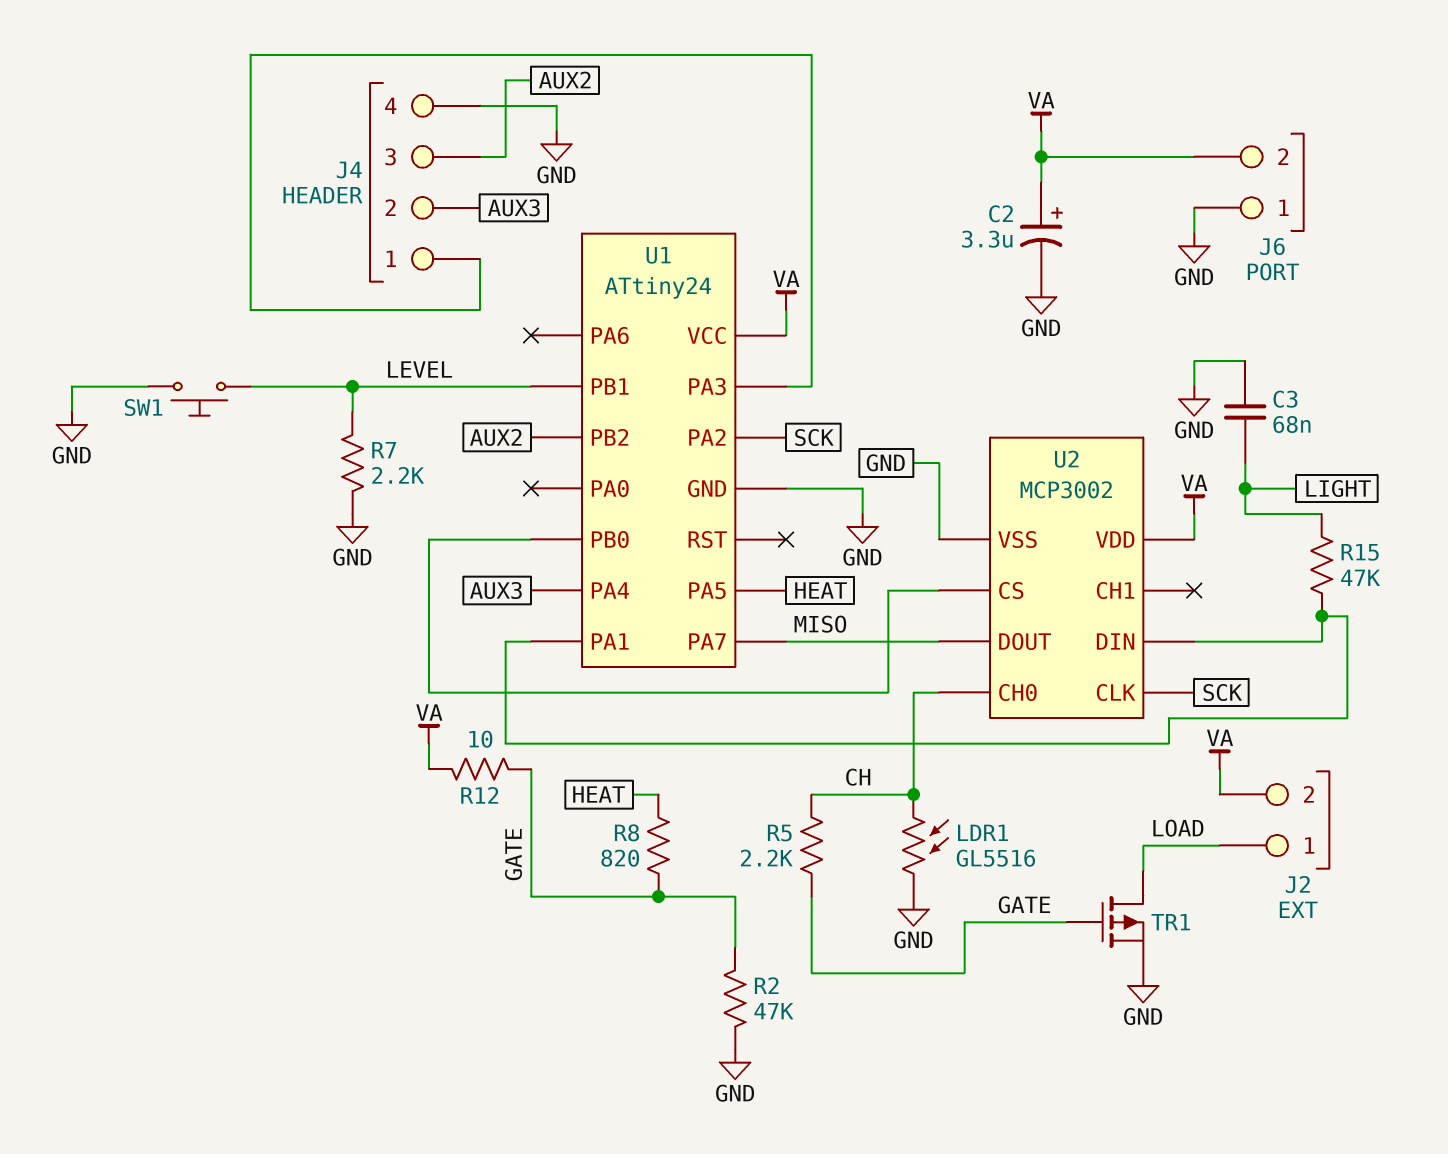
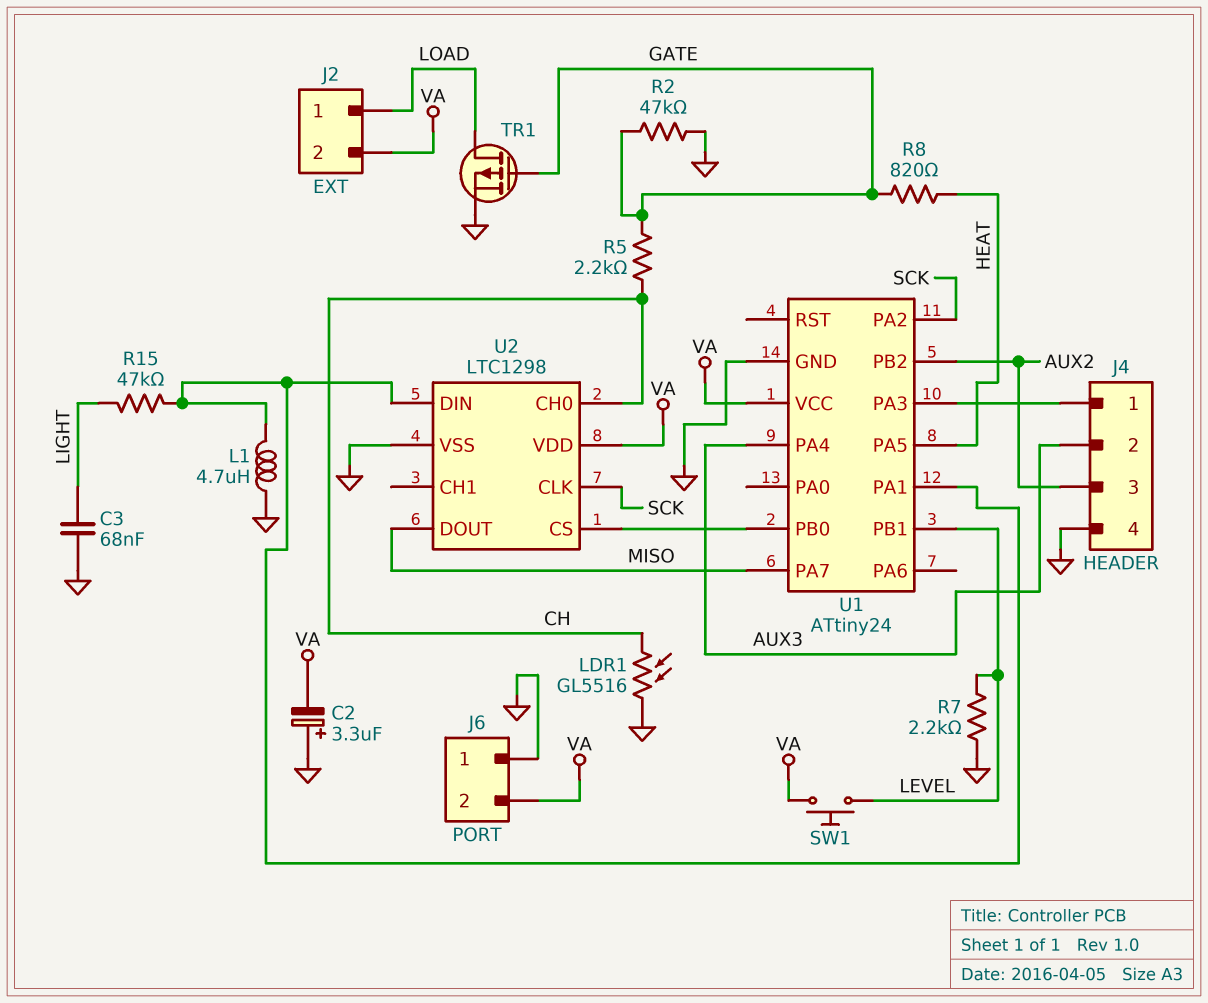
C2: 3.3uF (plus VA, minus GND) -> 3.3uF (plus GND, minus VA)
L1: none -> 4.7uH (GND, U1/PA1)
R12: 10 (GATE, VA) -> none
SW1: button (GND, LEVEL) -> button (LEVEL, VA)
U2: MCP3002 -> LTC1298

